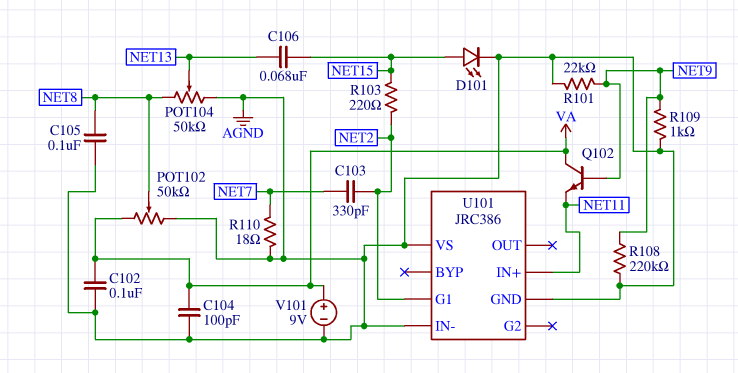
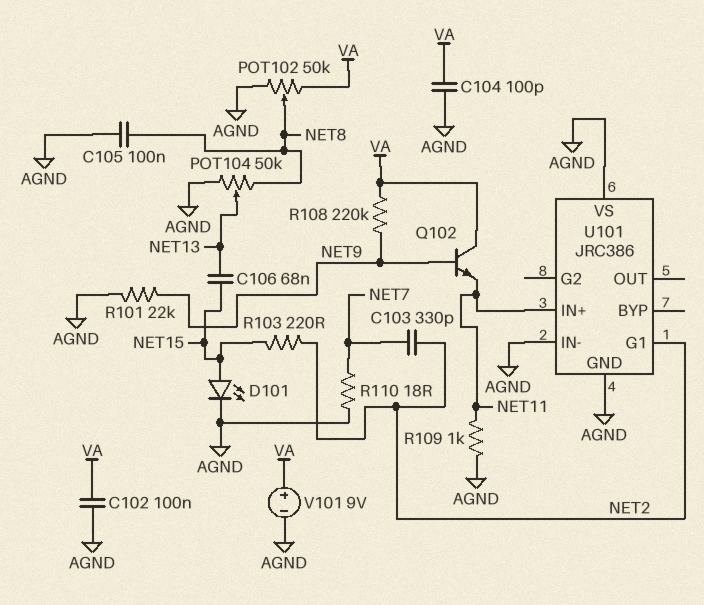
R108: 220k (AGND, NET9) -> 220k (NET9, VA)
R109: 1k (AGND, NET9) -> 1k (AGND, NET11)

